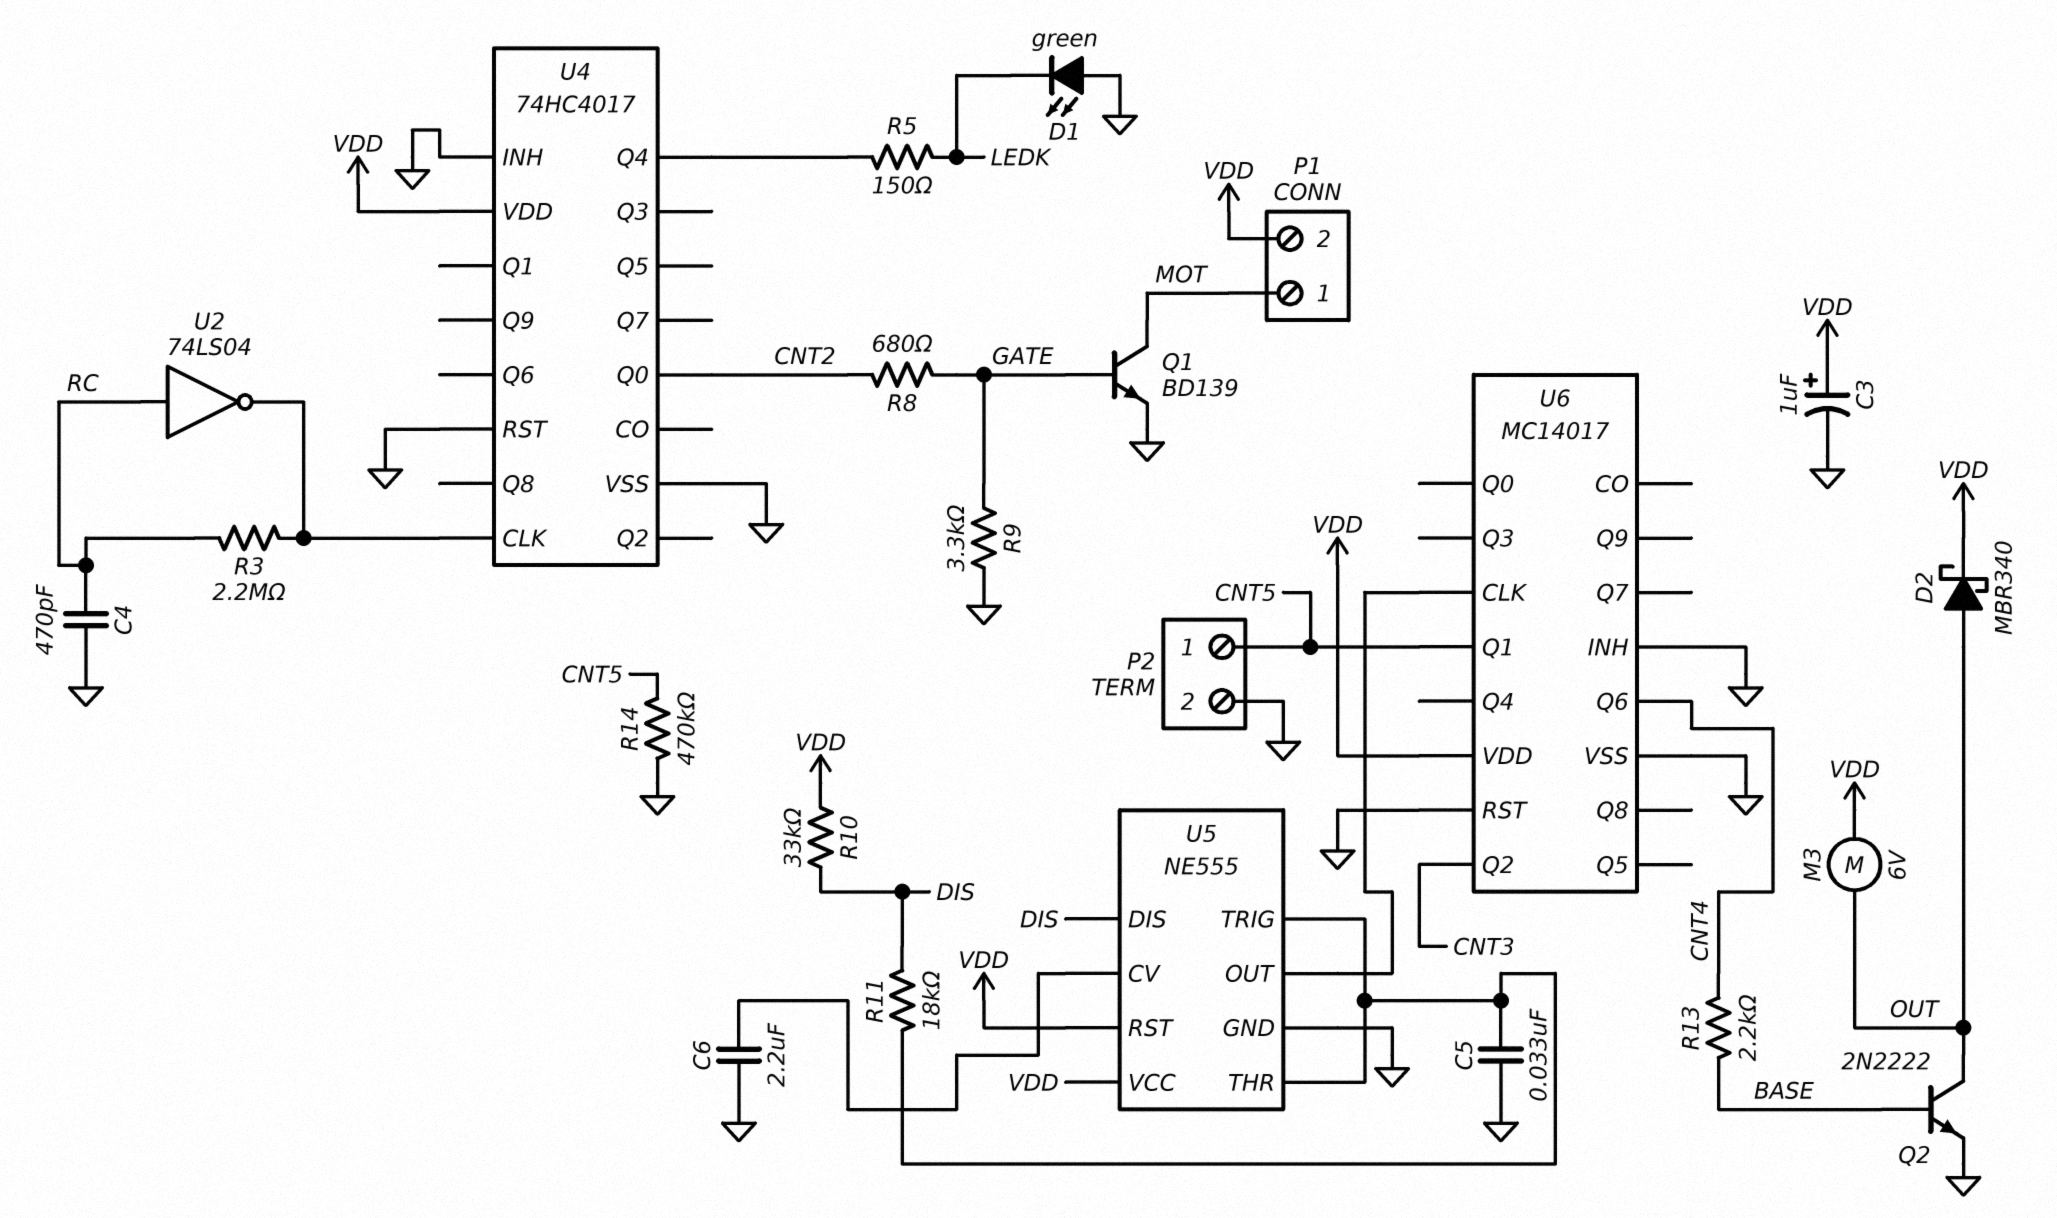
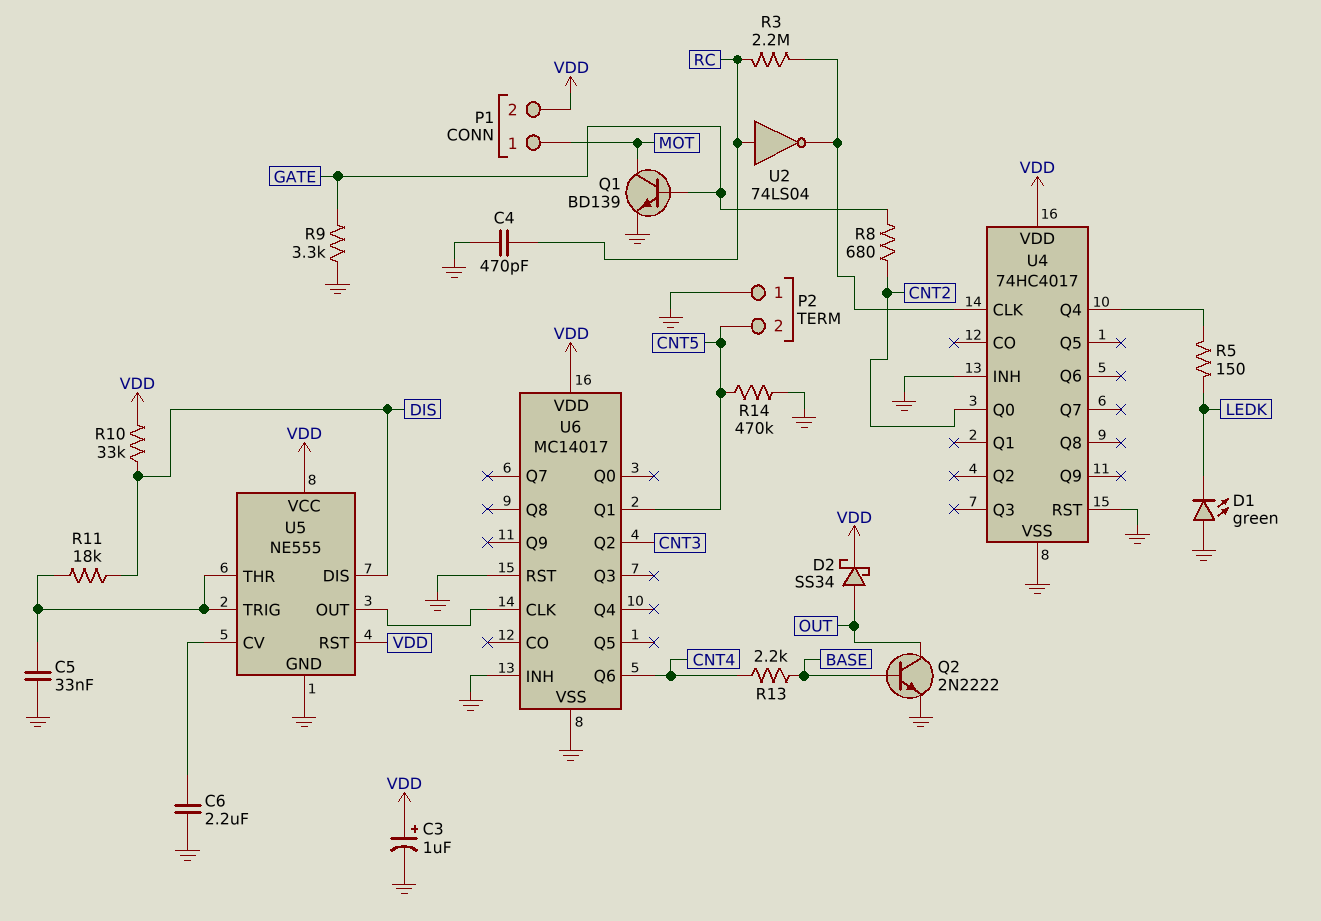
D2: schottky MBR340 (A OUT, K VDD) -> schottky SS34 (A OUT, K VDD)
M3: motor 6V (OUT, VDD) -> none
P2 pin 1: CNT5 -> GND
P2 pin 2: GND -> CNT5

